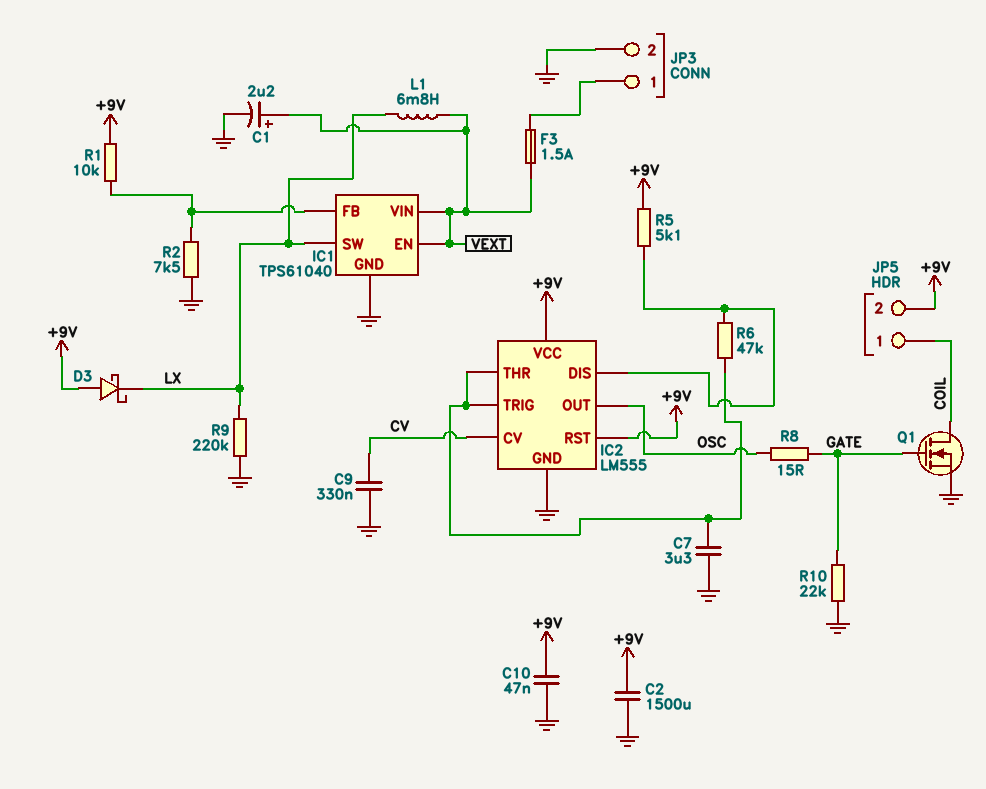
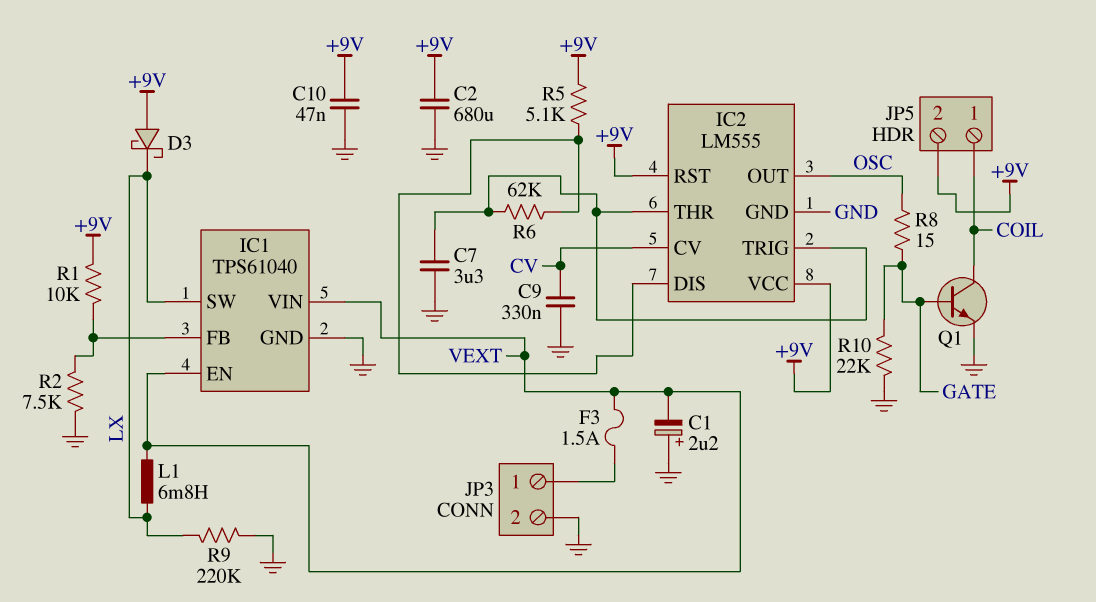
C1: 2.2uF (plus VEXT, minus GND) -> 2.2uF (plus GND, minus VEXT)
C2: 1500uF (+9V, GND) -> 680uF (+9V, GND)
Q1: NMOS (G GATE, D COIL, S GND) -> NPN (B GATE, C COIL, E GND)
R6: 47k (IC2/DIS, IC2/THR) -> 62k (IC2/DIS, IC2/THR)

